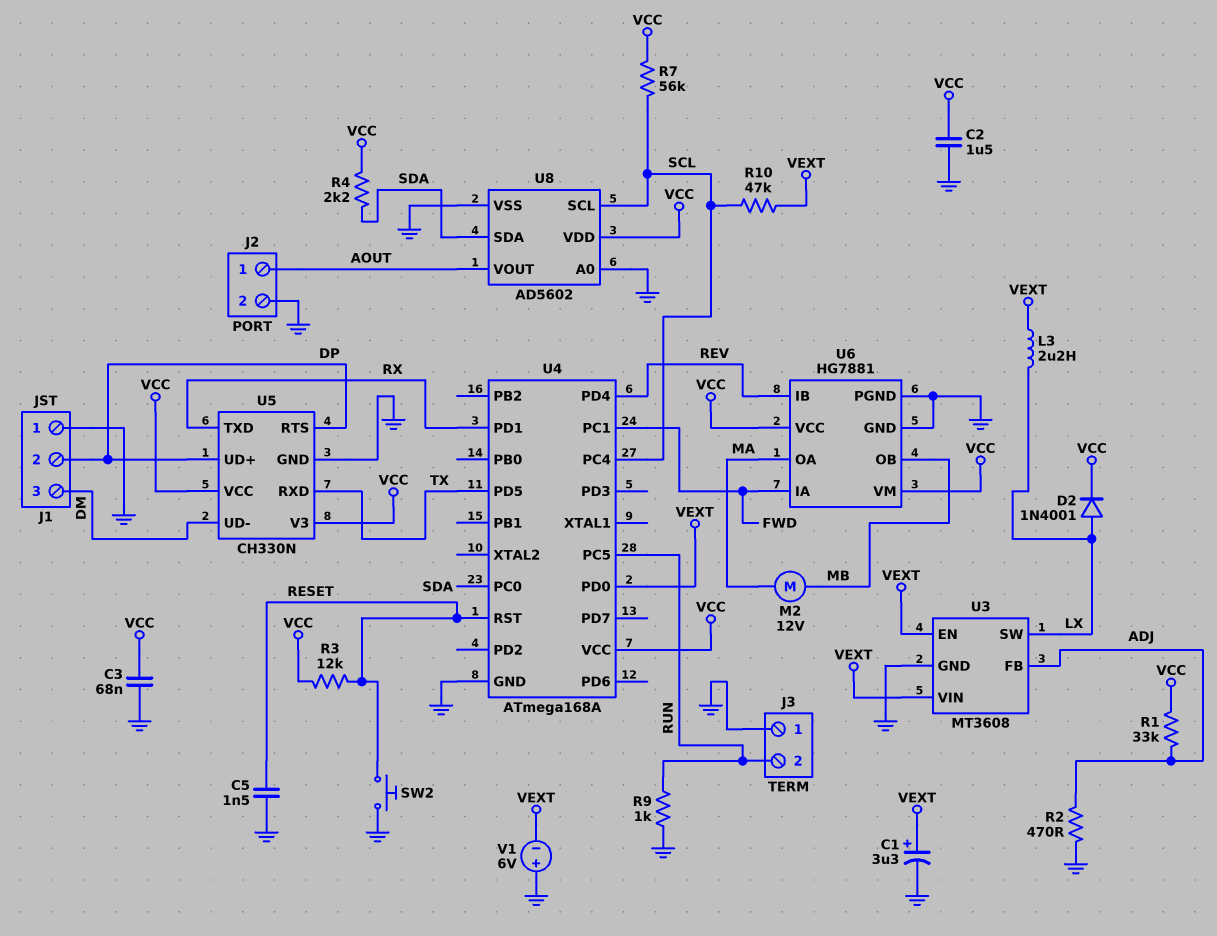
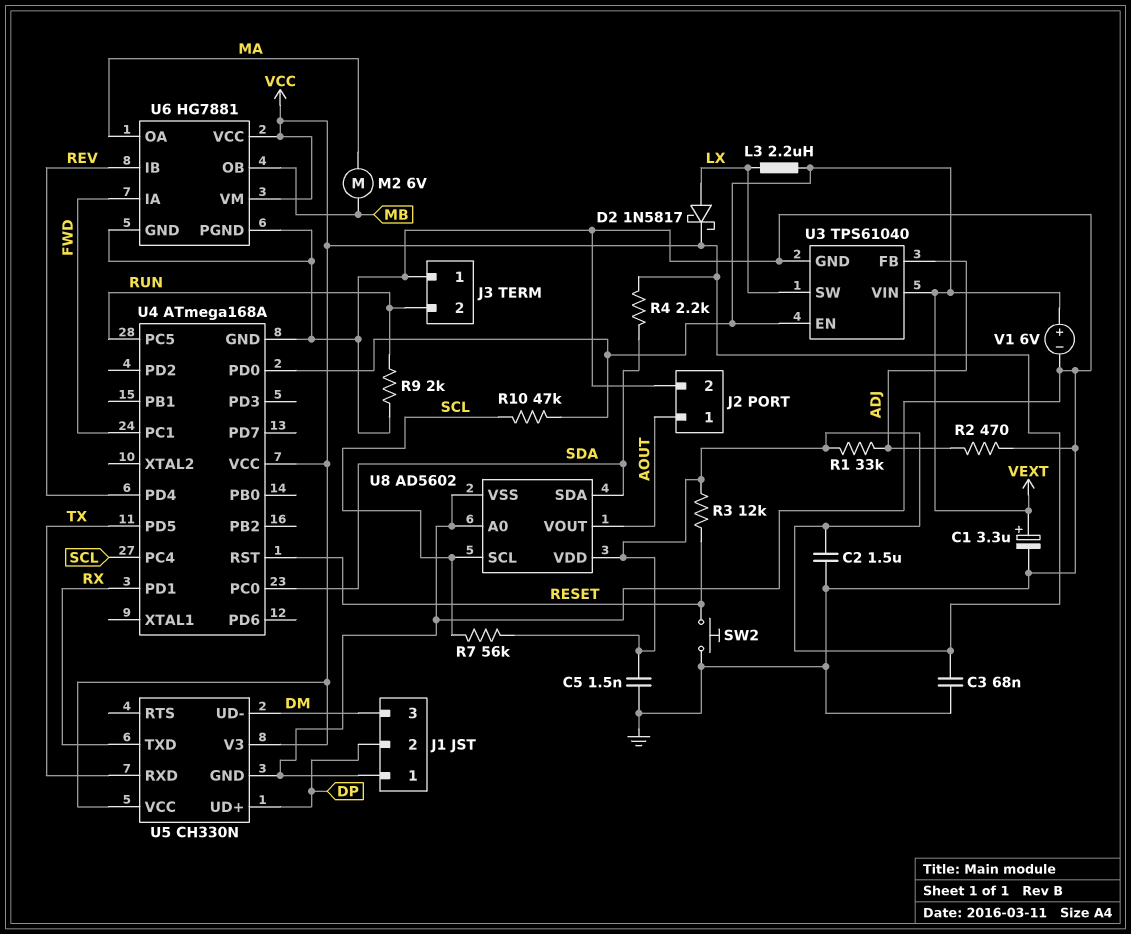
C5: 1.5nF (GND, RESET) -> 1.5nF (GND, VCC)
D2: diode 1N4001 (A LX, K VCC) -> schottky 1N5817 (A LX, K VCC)
M2: motor 12V (MA, MB) -> motor 6V (MA, MB)
R9: 1k (GND, RUN) -> 2k (GND, RUN)
U3: MT3608 -> TPS61040
U5 pin RTS: DP -> none
V1: 6V (plus GND, minus VEXT) -> 6V (plus VEXT, minus GND)

